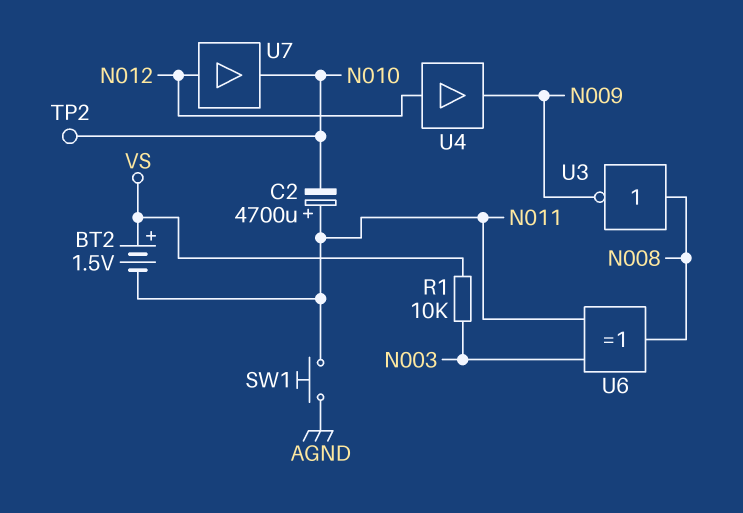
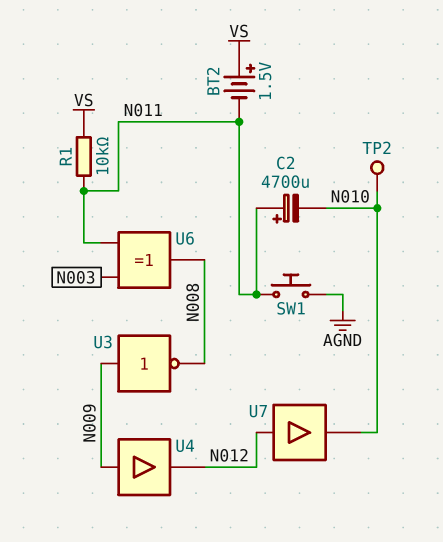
R1: 10k (N003, VS) -> 10k (N011, VS)
U3: NOT (in N008, out N009) -> NOT (in N009, out N008)
U4: buffer (in N012, out N009) -> buffer (in N009, out N012)

